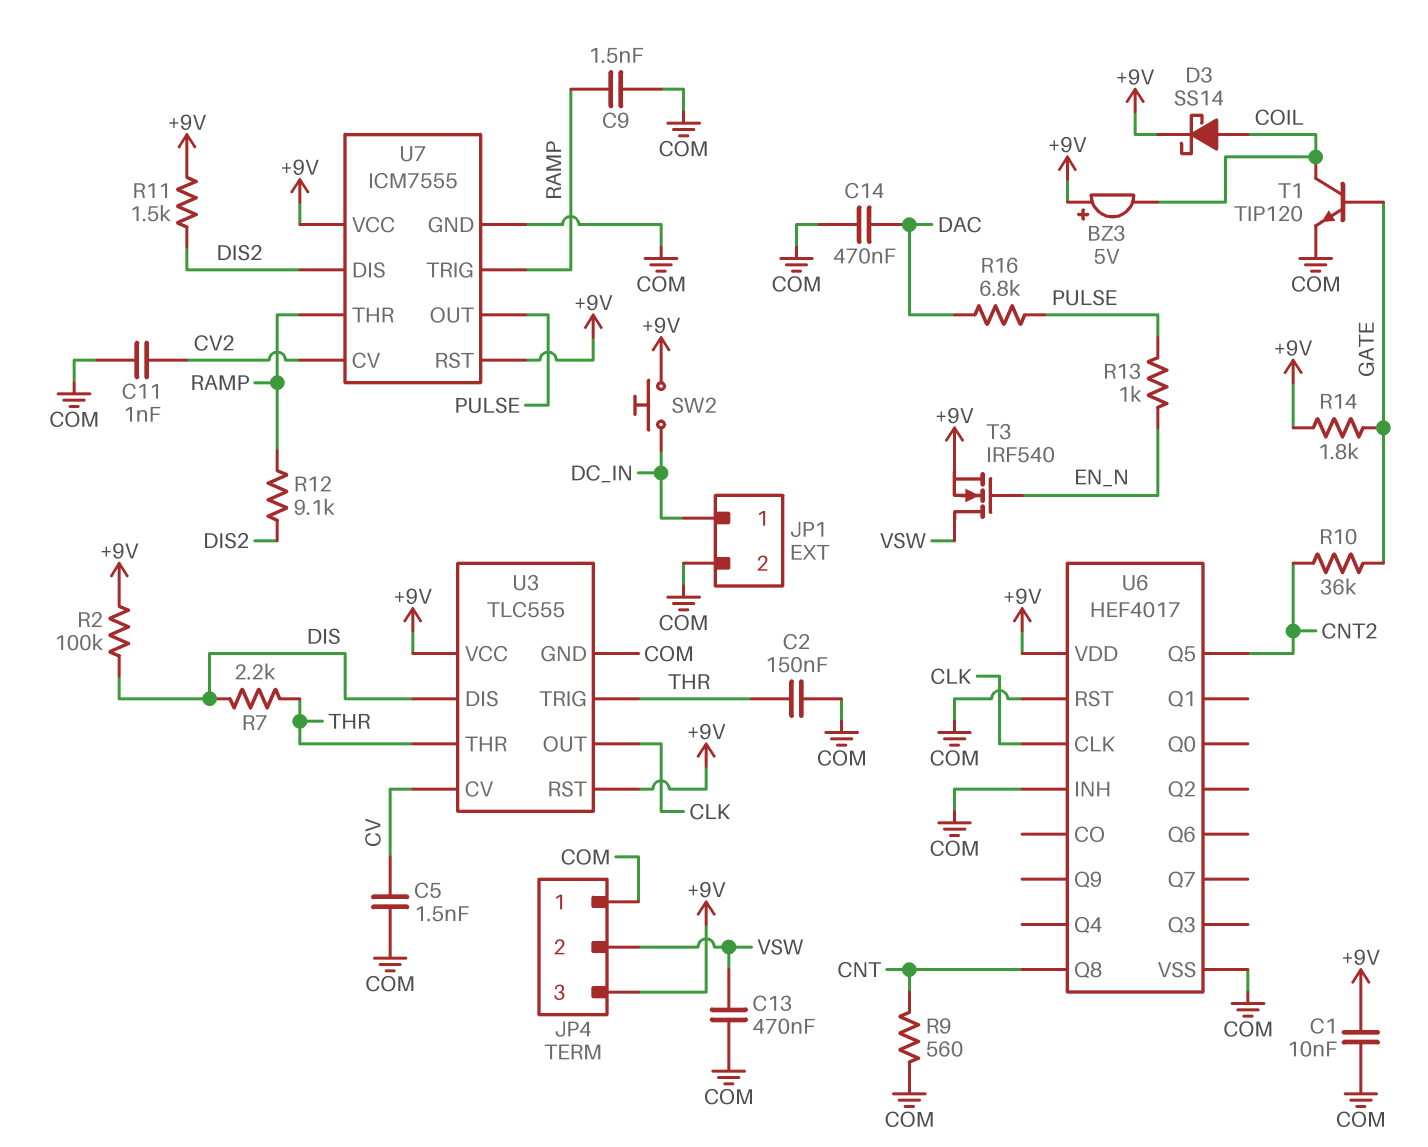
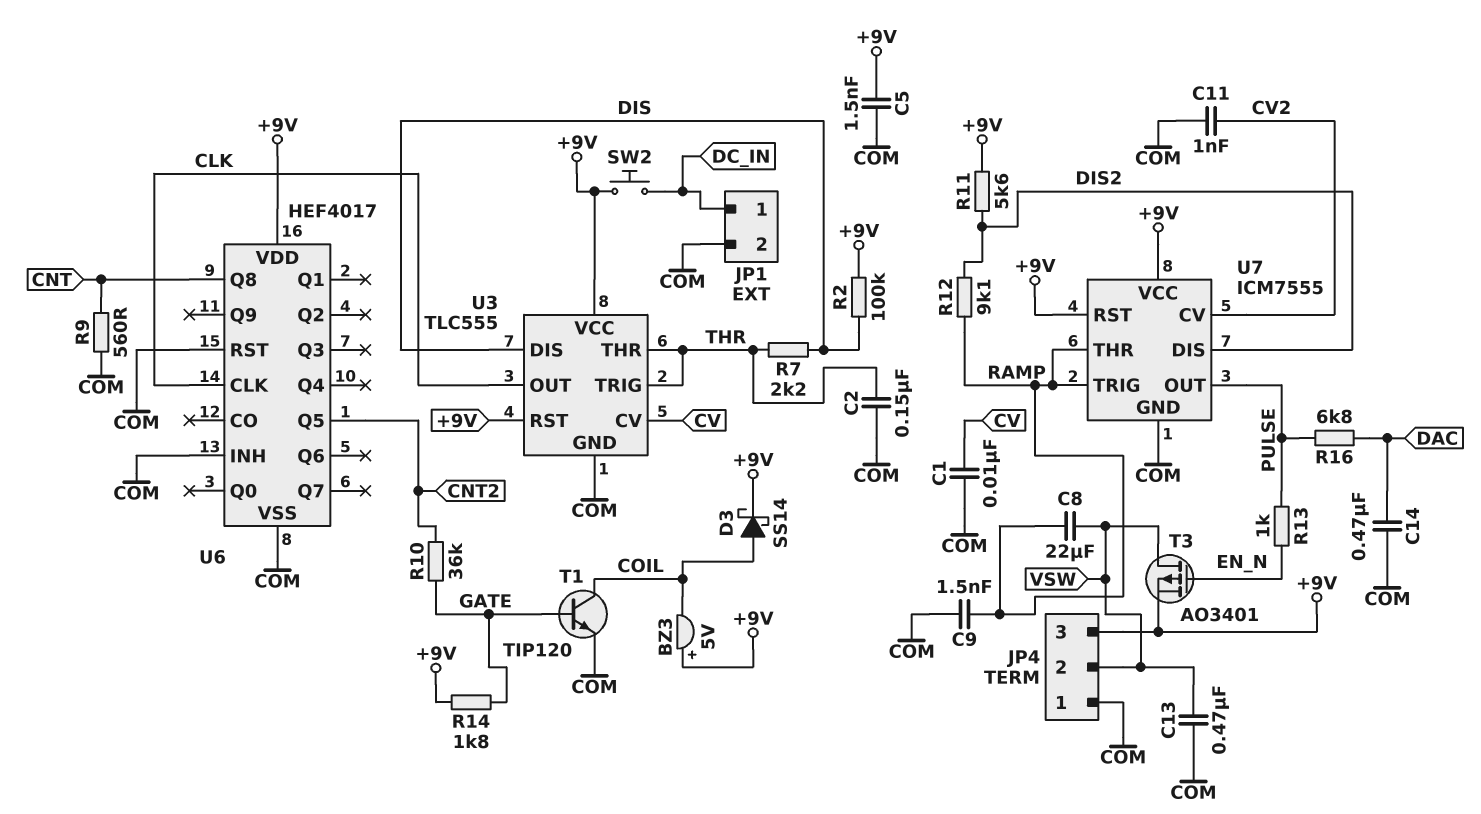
C1: 10nF (+9V, COM) -> 10nF (COM, CV)
C5: 1.5nF (COM, CV) -> 1.5nF (+9V, COM)
C8: none -> 22uF (RAMP, VSW)
R11: 1.5k (+9V, DIS2) -> 5.6k (+9V, DIS2)
T3: NMOS IRF540 (G EN_N, D VSW, S +9V) -> PMOS AO3401 (G EN_N, D VSW, S +9V)

